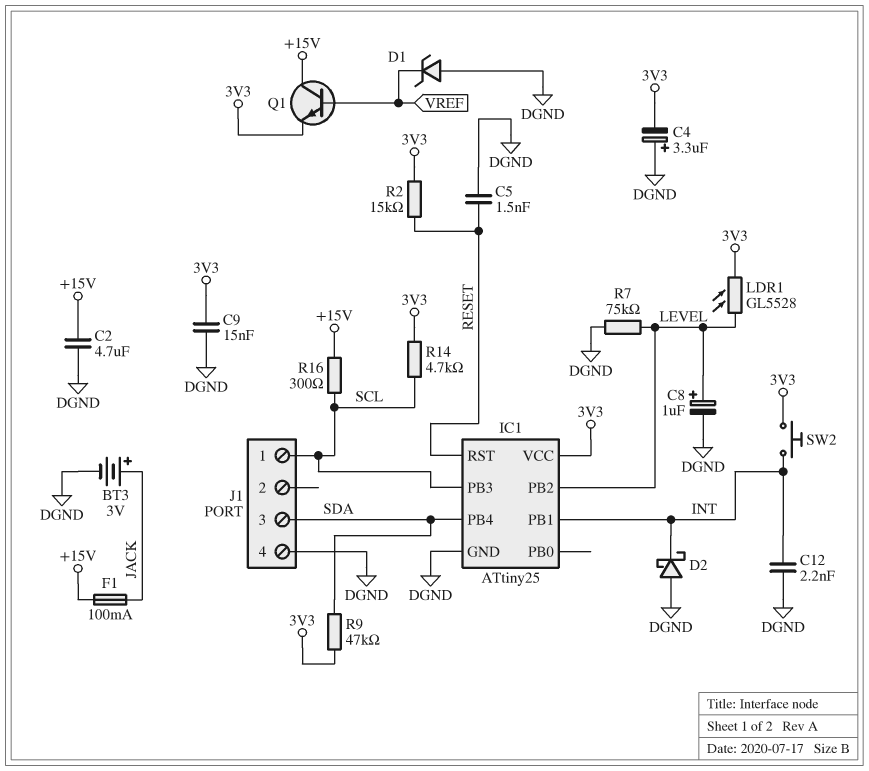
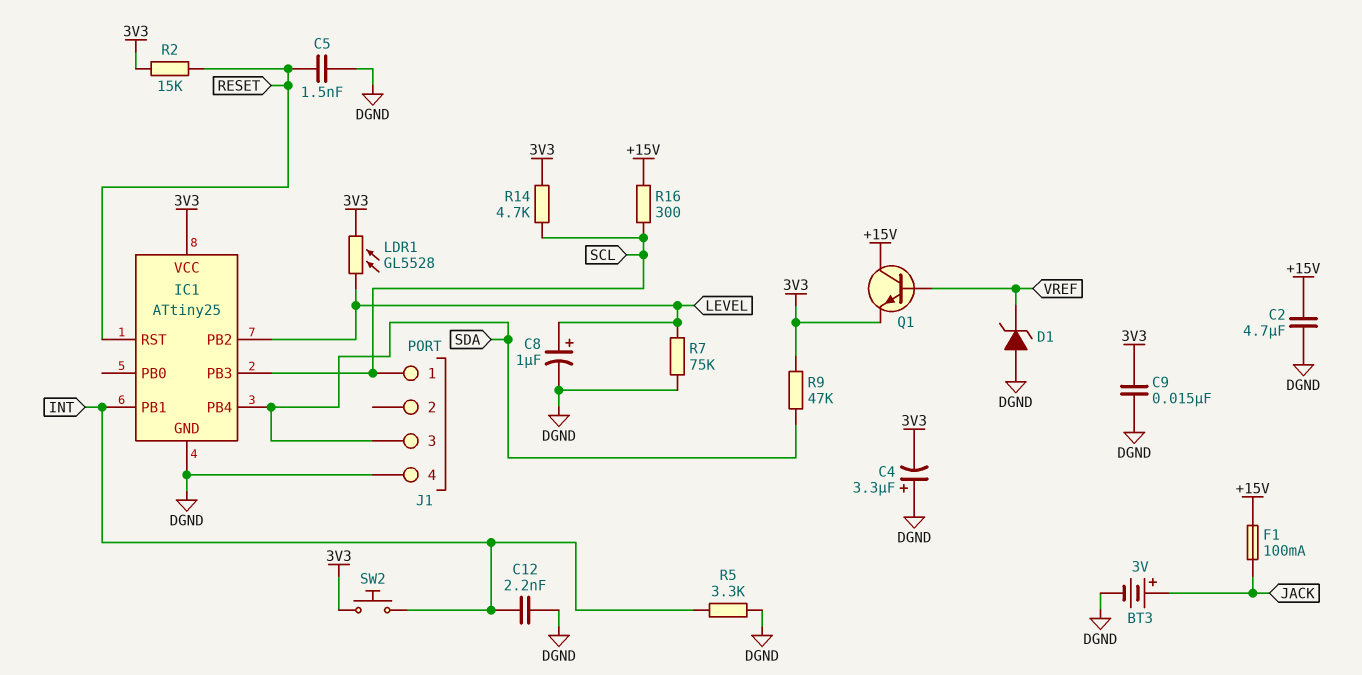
D2: schottky (A DGND, K INT) -> none
R5: none -> 3.3k (DGND, INT)

